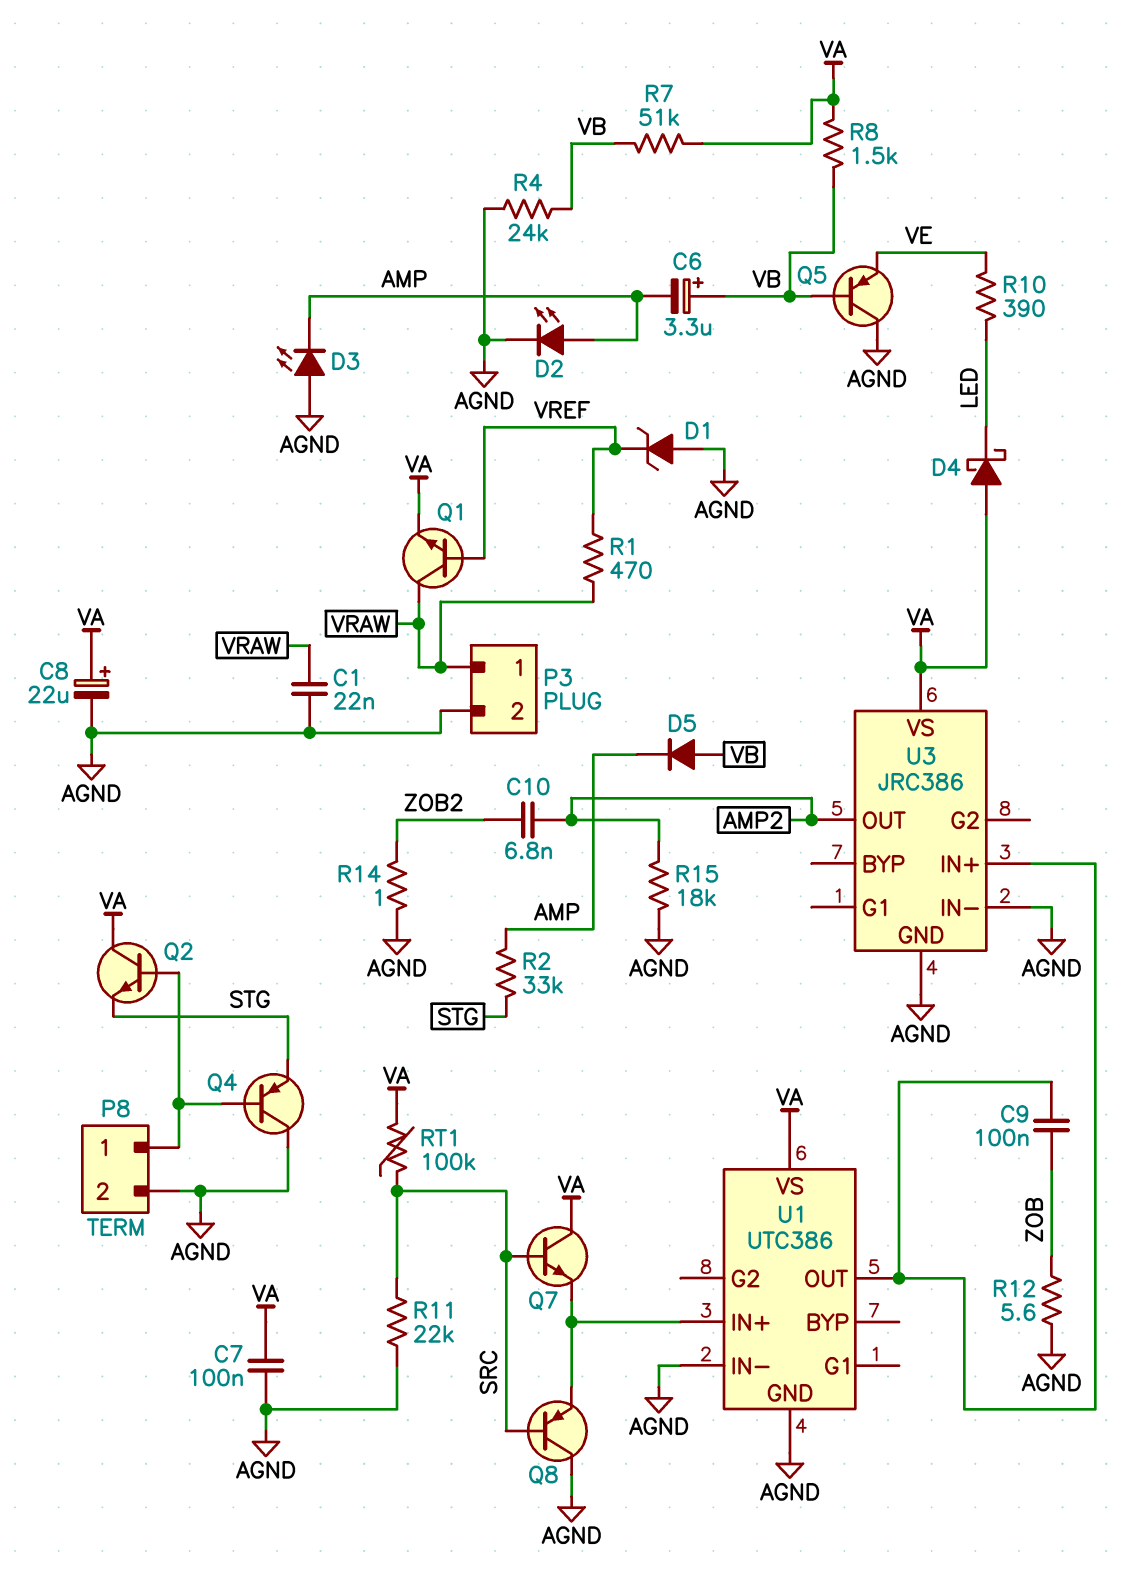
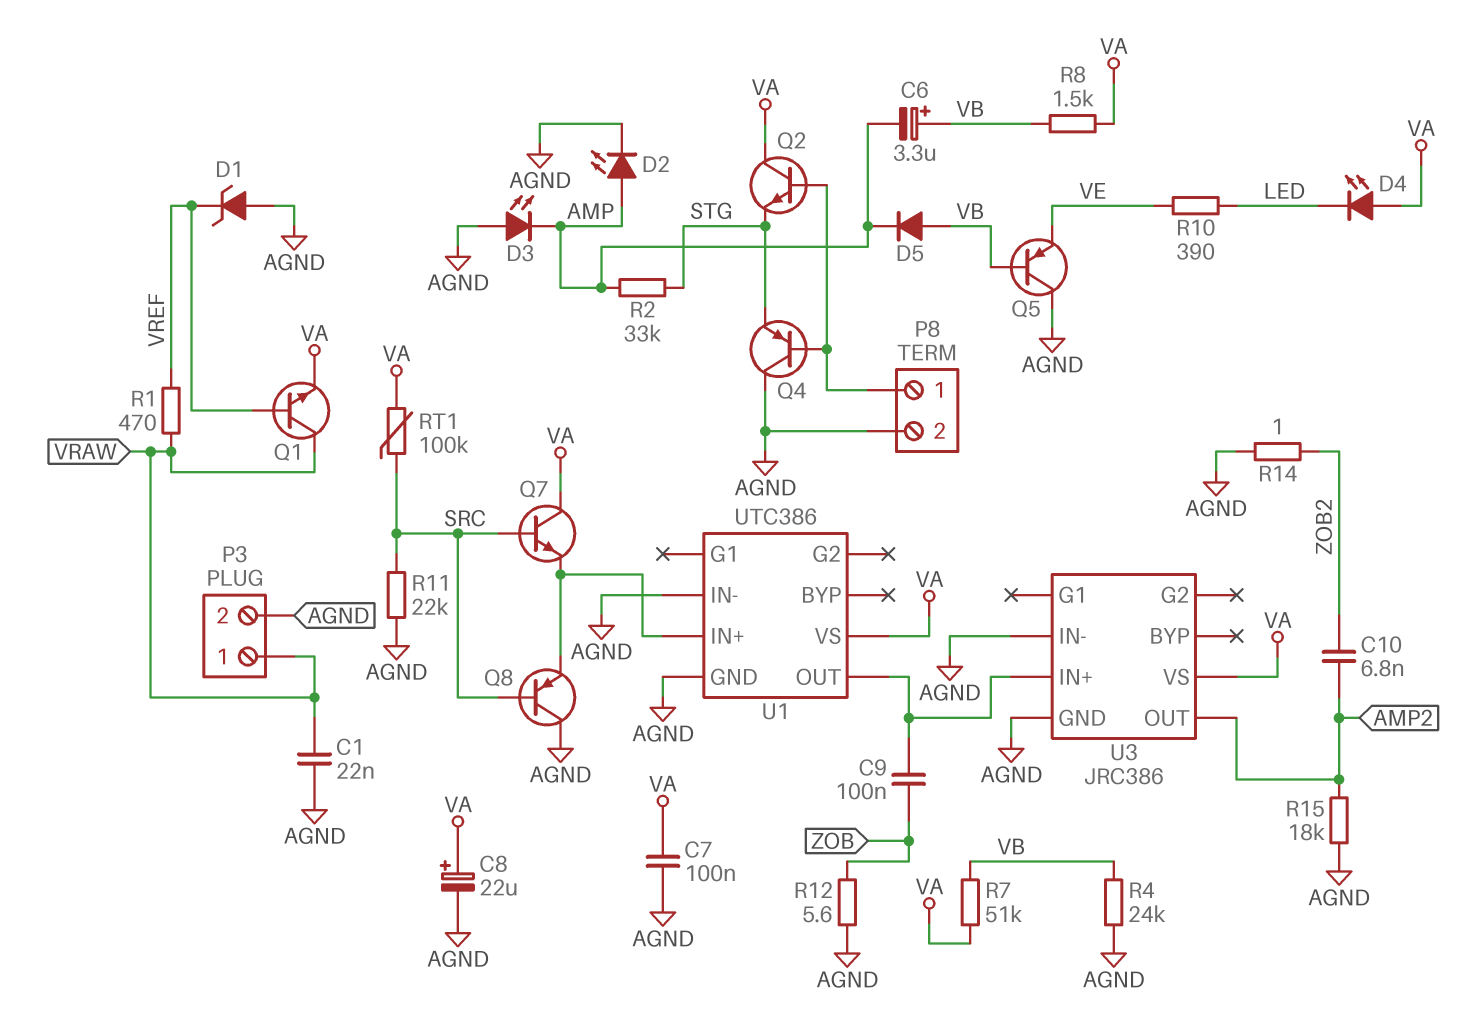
D4: schottky (A VA, K LED) -> LED (A VA, K LED)

